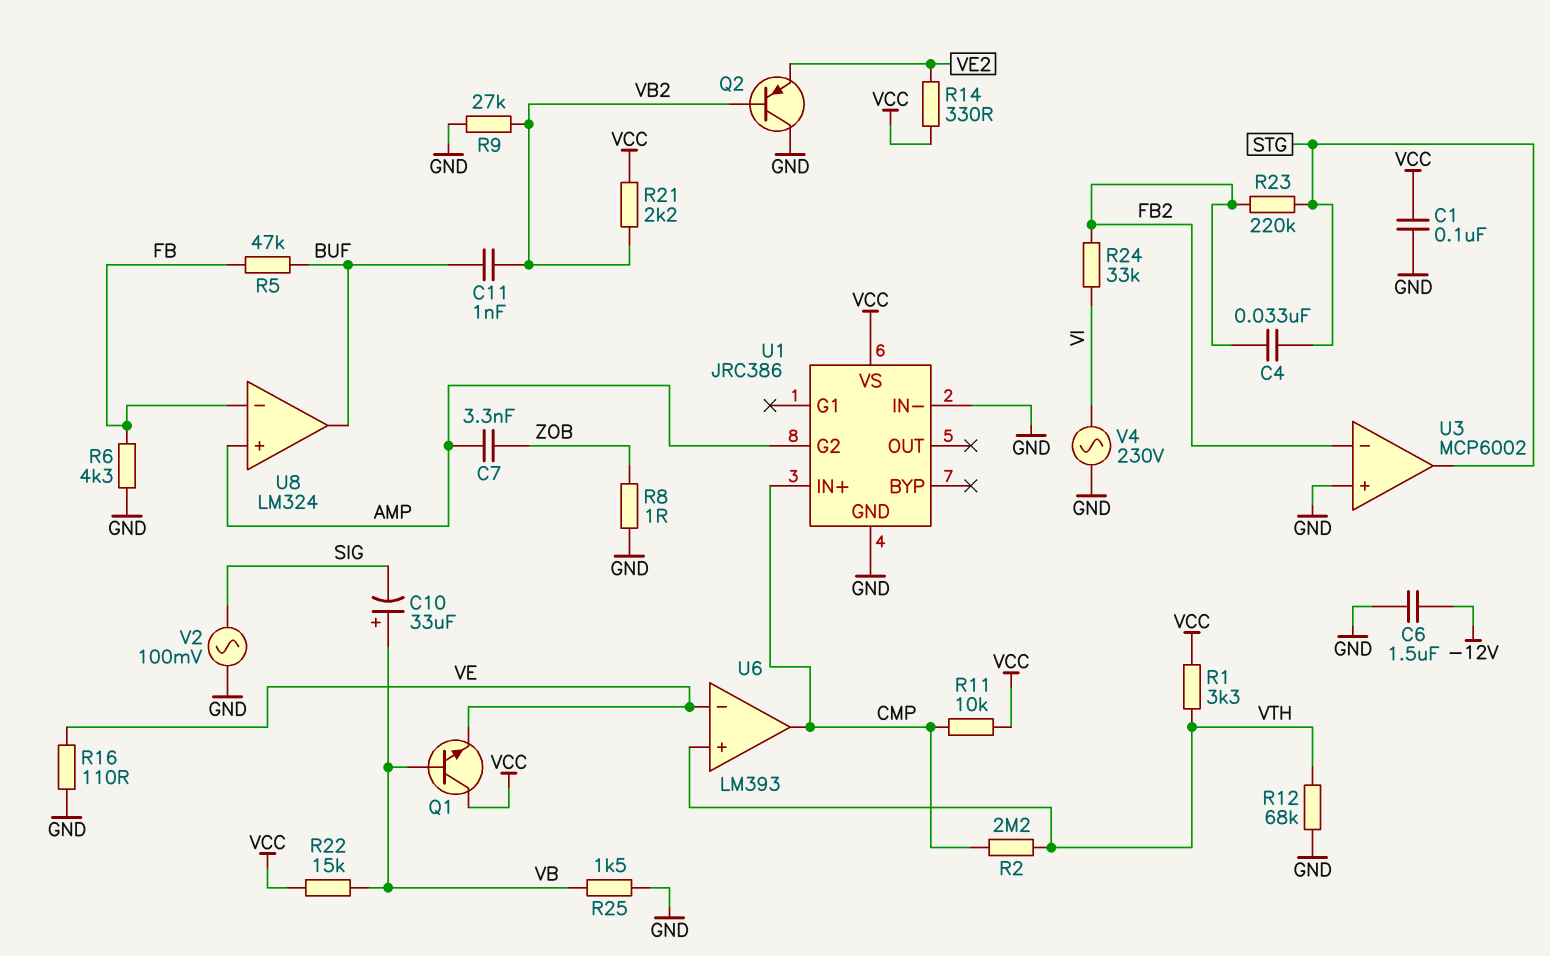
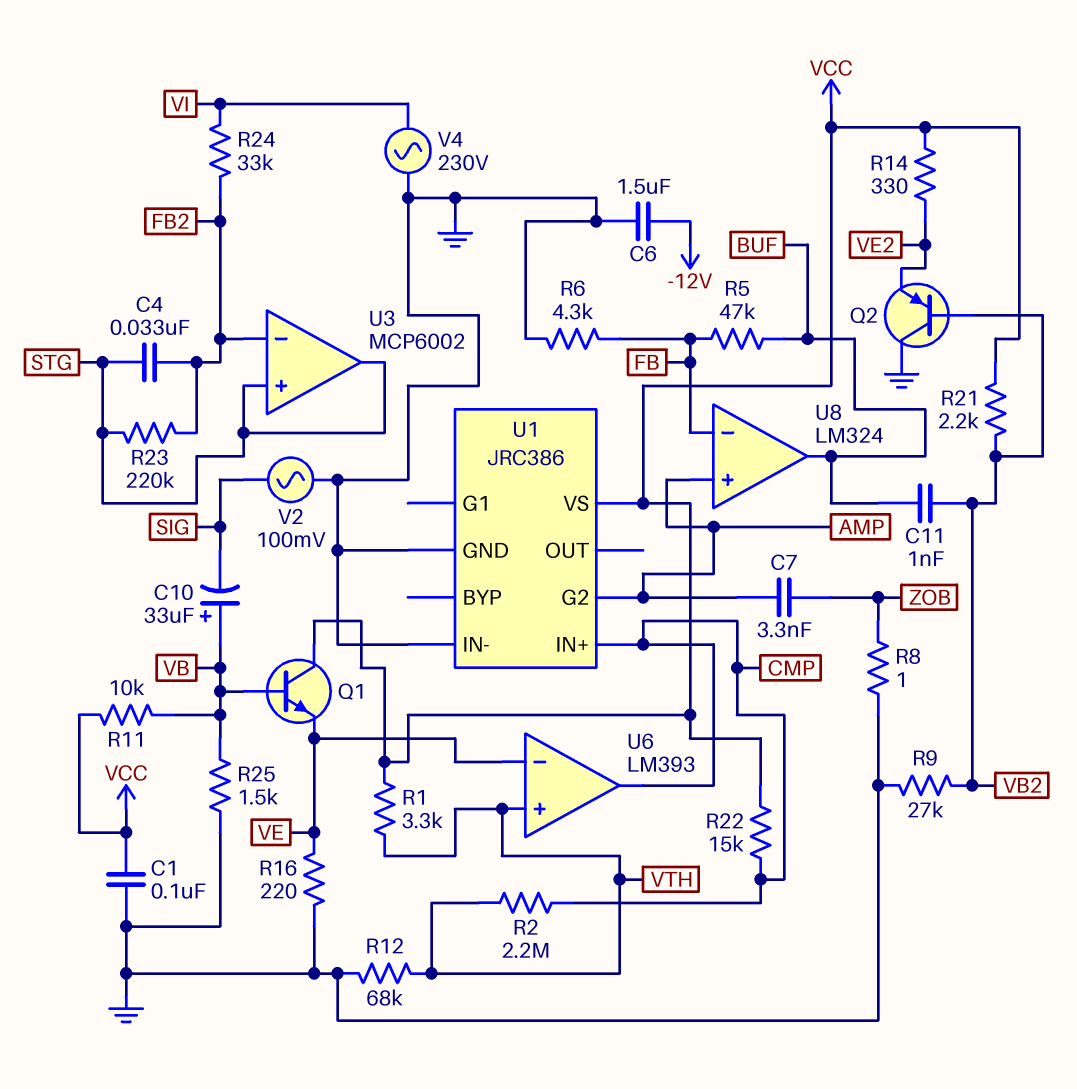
R11: 10k (CMP, VCC) -> 10k (VB, VCC)
R16: 110 (GND, VE) -> 220 (GND, VE)
R22: 15k (VB, VCC) -> 15k (CMP, VCC)
U3 pin in+: GND -> STG

